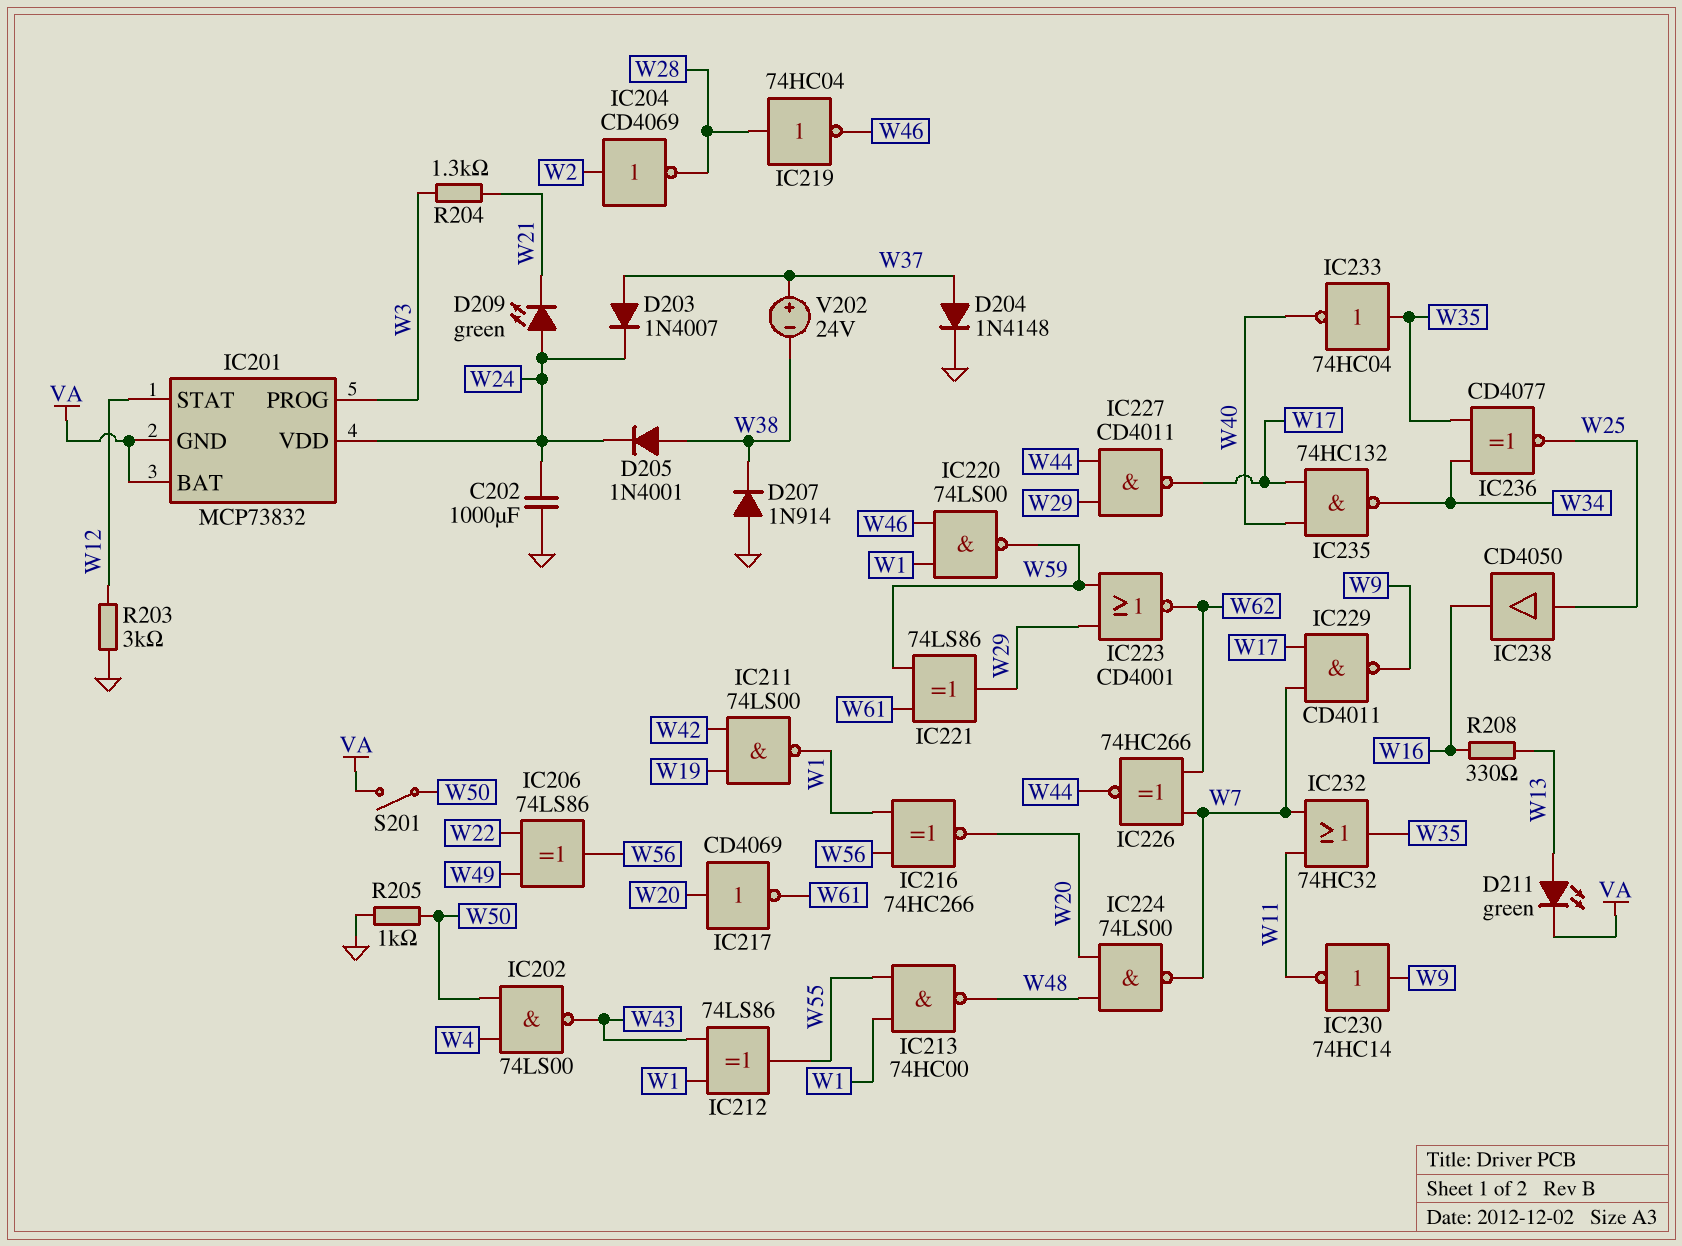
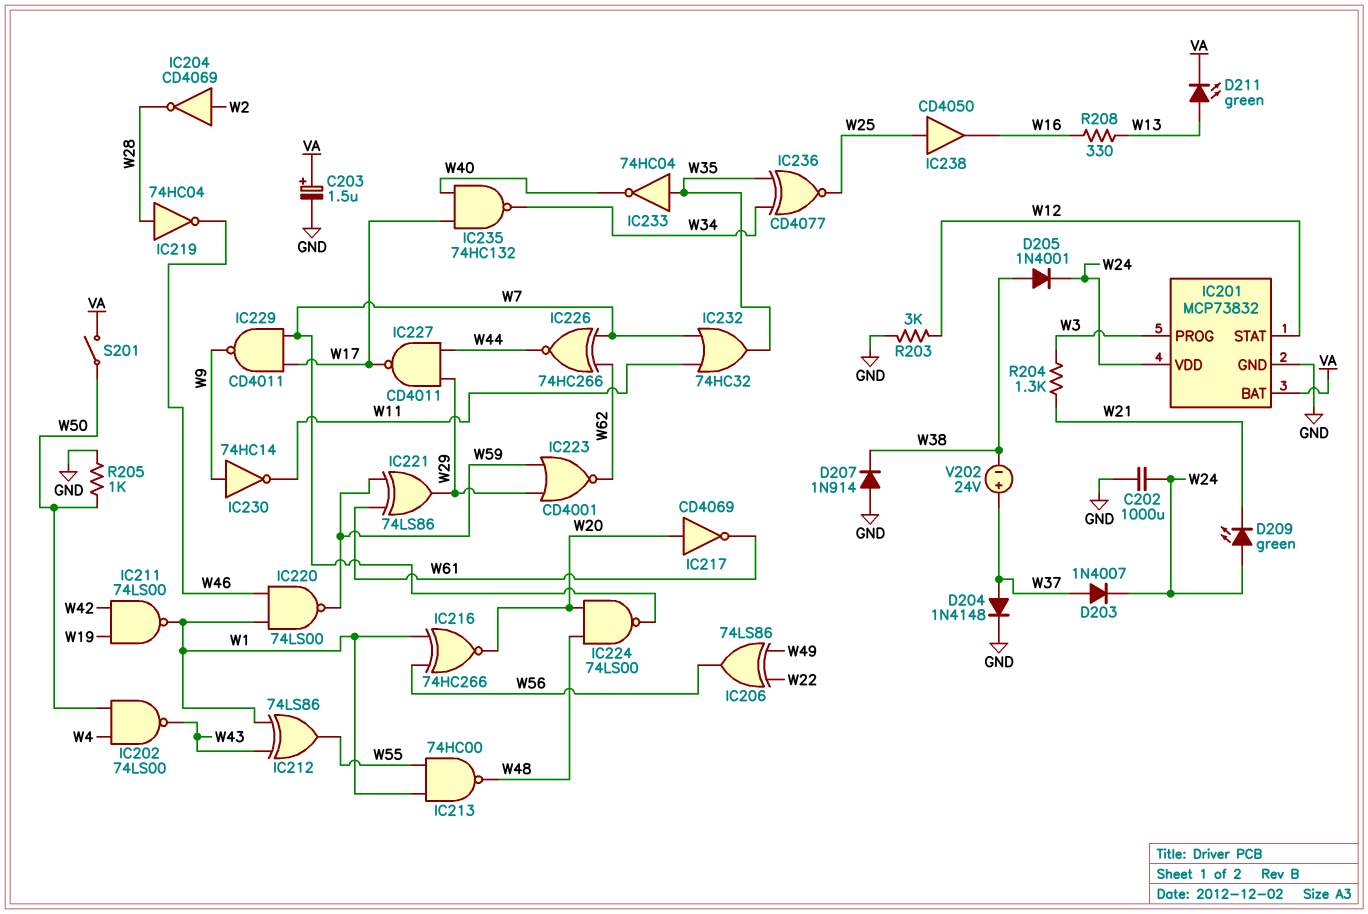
C203: none -> 1.5uF (plus VA, minus GND)
IC201 pin GND: VA -> GND

